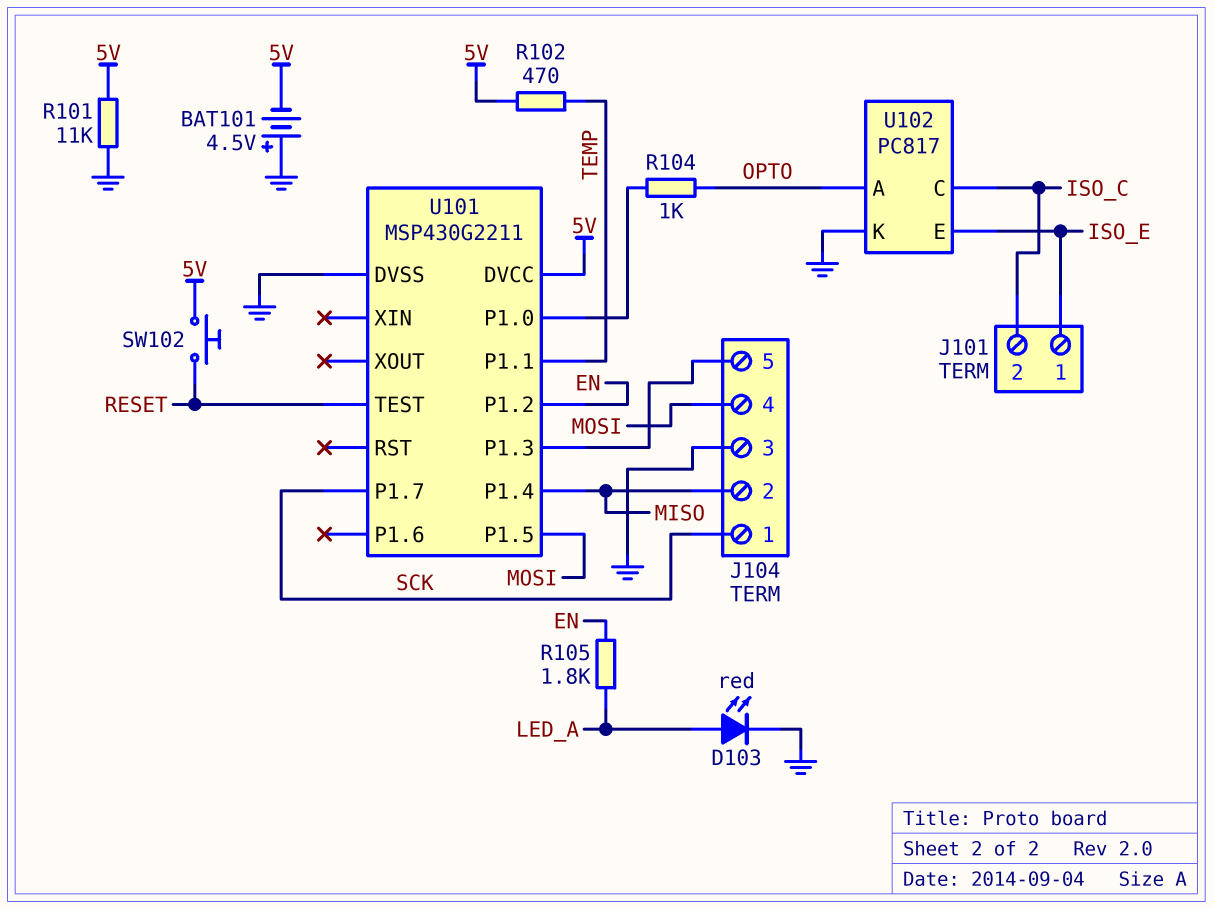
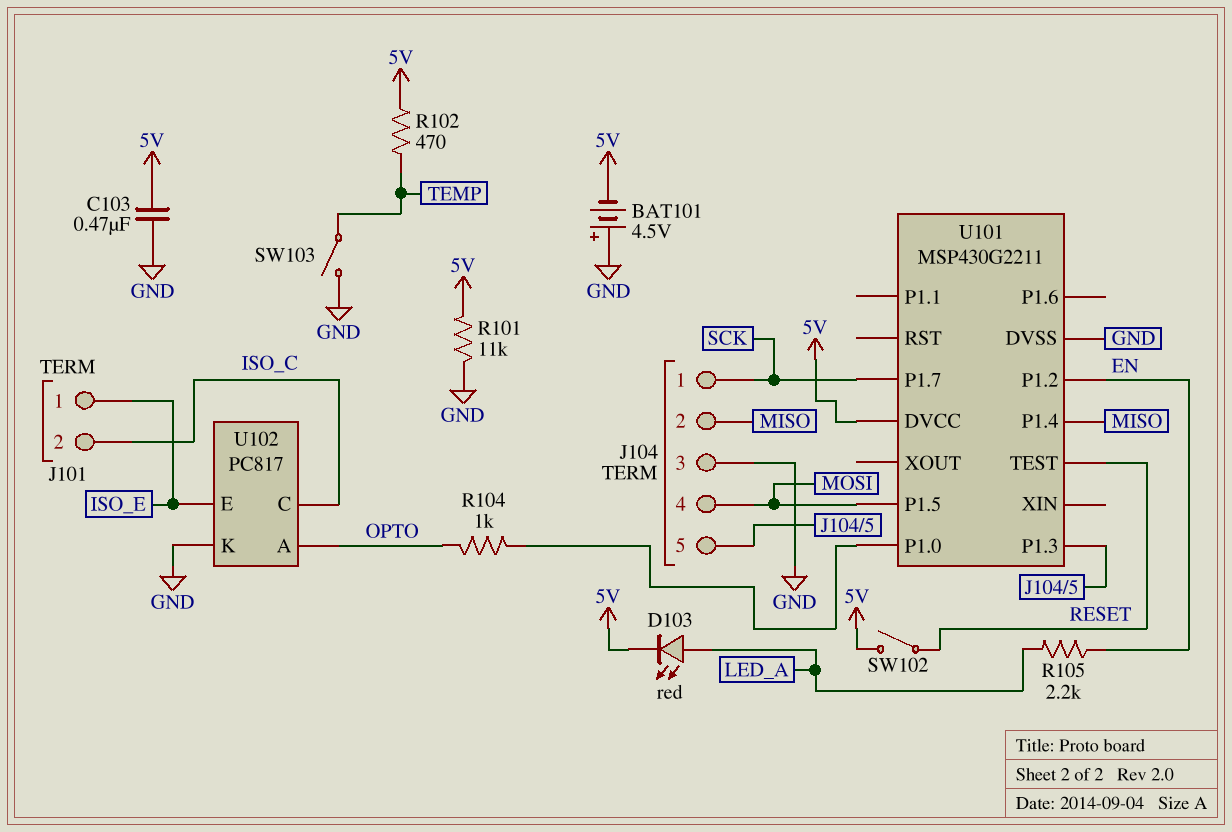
C103: none -> 470nF (5V, GND)
D103: LED red (A LED_A, K GND) -> LED red (A LED_A, K 5V)
R105: 1.8k (EN, LED_A) -> 2.2k (EN, LED_A)
SW102: button (5V, RESET) -> switch (5V, RESET)
SW103: none -> switch (GND, TEMP)
U101 pin P1.1: TEMP -> none

